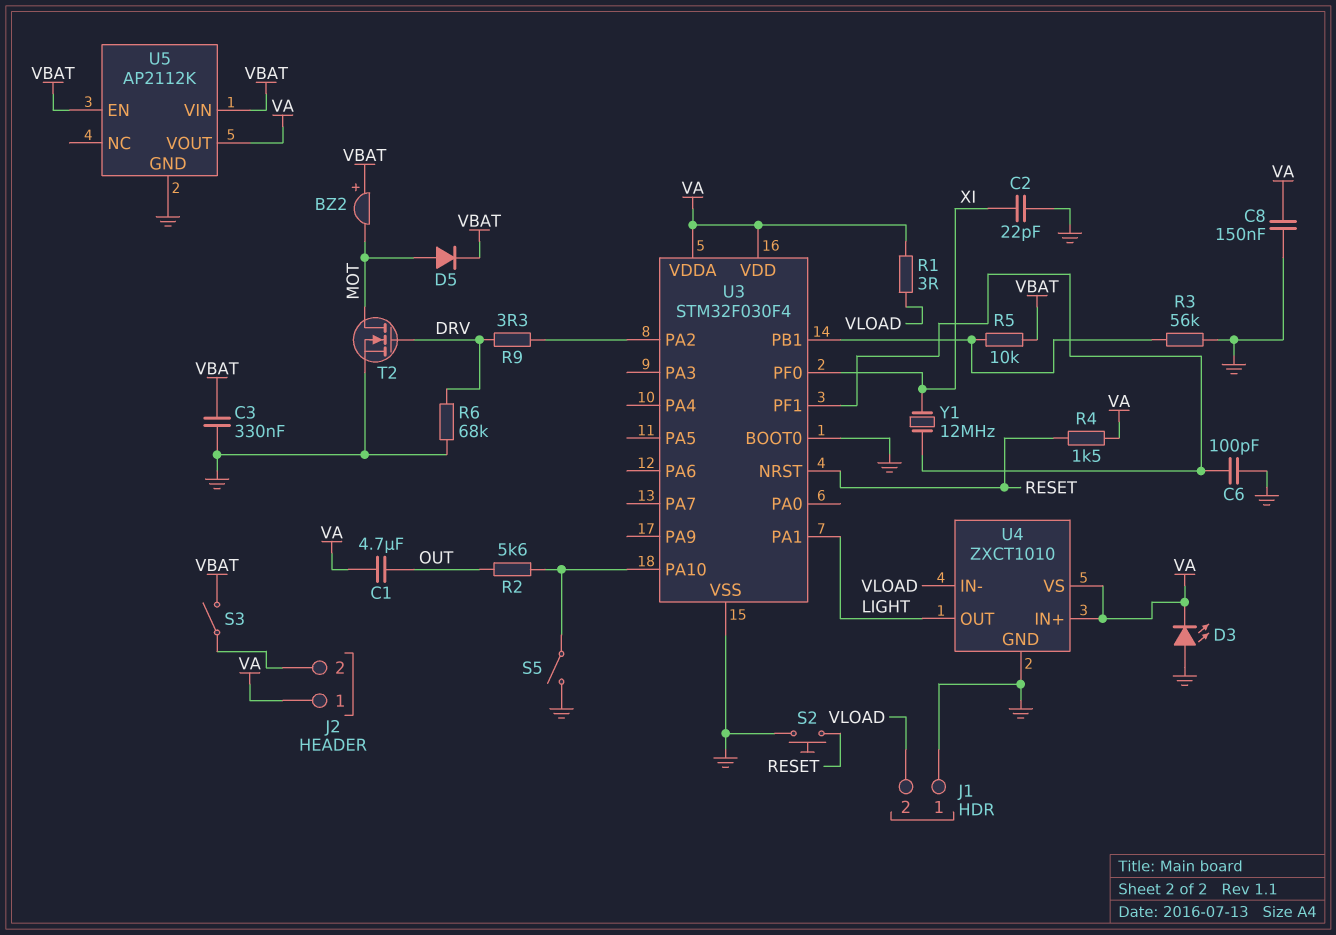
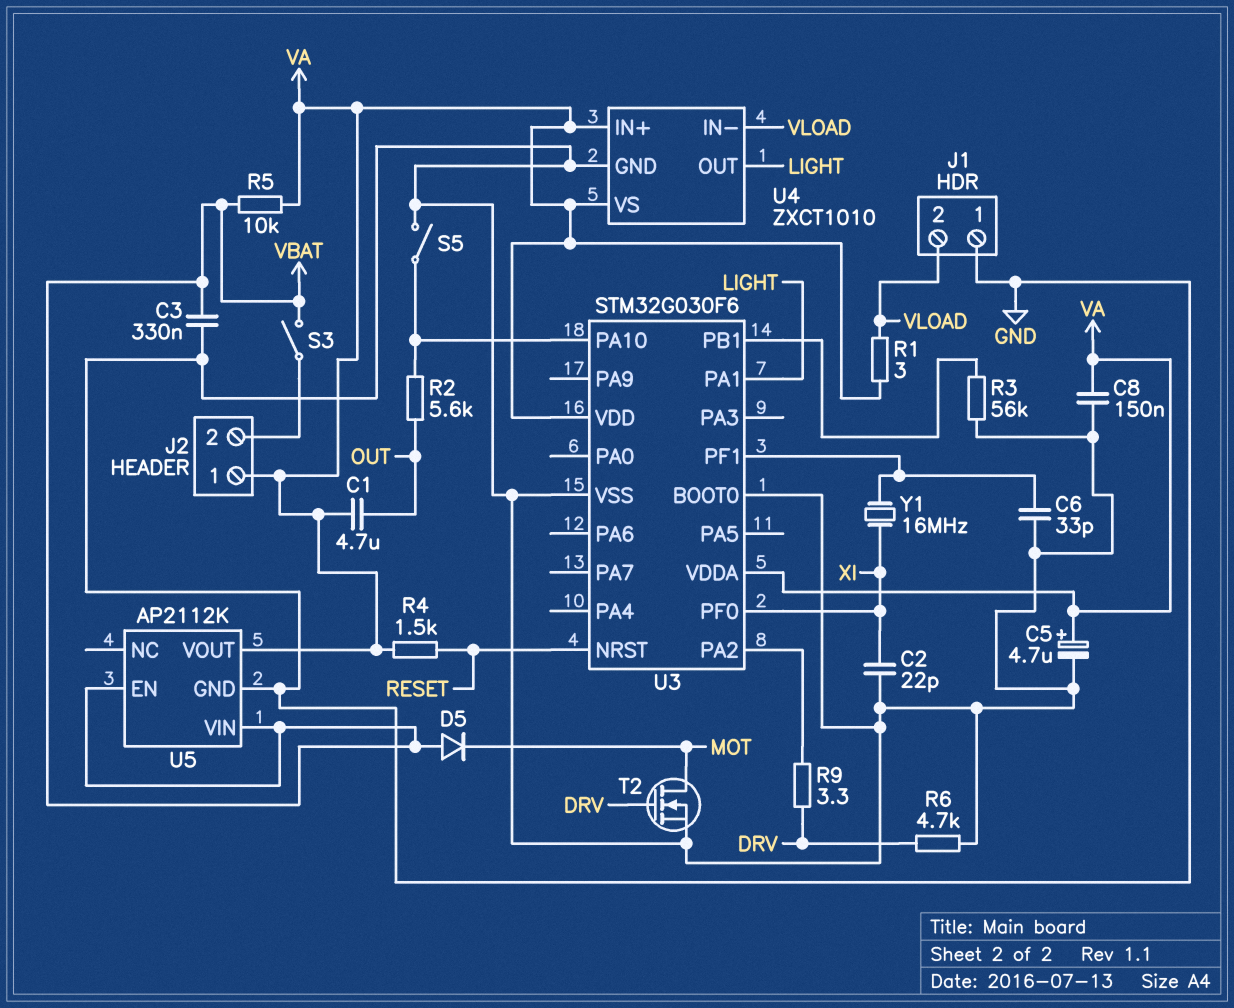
BZ2: buzzer (plus VBAT, minus MOT) -> none
C5: none -> 4.7uF (plus VA, minus GND)
C6: 100pF (GND, U3/PF1) -> 33pF (GND, U3/PF1)
D3: LED (A GND, K VA) -> none
D5: diode (A MOT, K VBAT) -> diode (A VBAT, K MOT)
R5: 10k (U3/PB1, VBAT) -> 10k (VA, VBAT)
R6: 68k (DRV, GND) -> 4.7k (DRV, GND)
S2: button (GND, RESET) -> none
U3: STM32F030F4 -> STM32G030F6
Y1: 12MHz (U3/PF1, XI) -> 16MHz (U3/PF1, XI)

